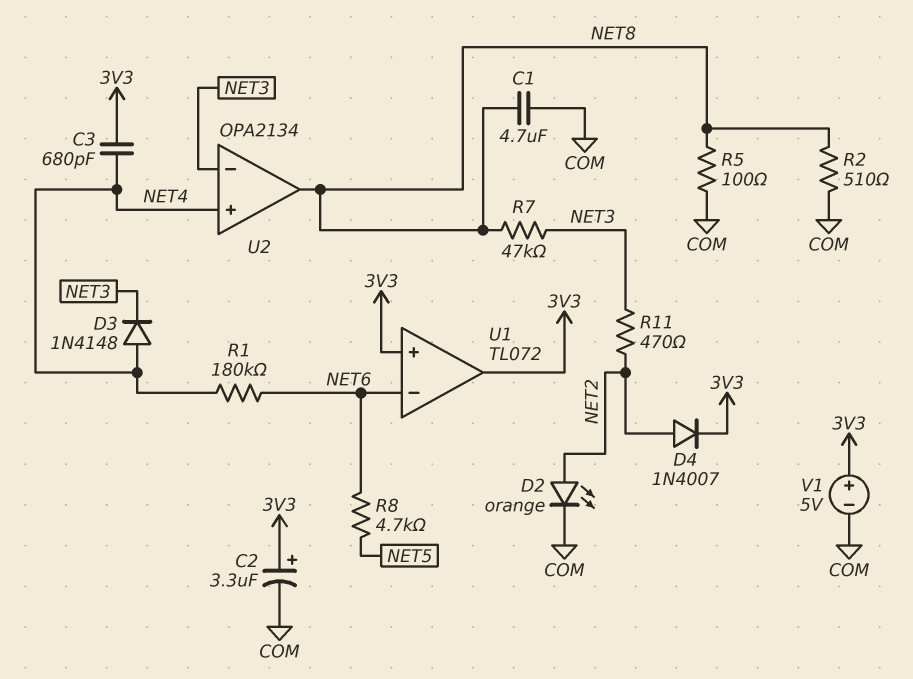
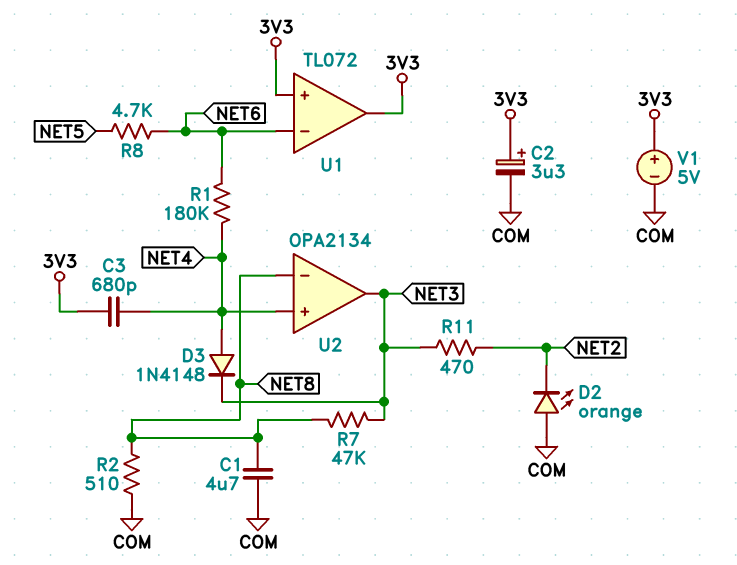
D2: LED orange (A NET2, K COM) -> LED orange (A COM, K NET2)
D4: diode 1N4007 (A NET2, K 3V3) -> none
R5: 100 (COM, NET8) -> none
U2 pin in-: NET3 -> NET8
U2 pin out: NET8 -> NET3

